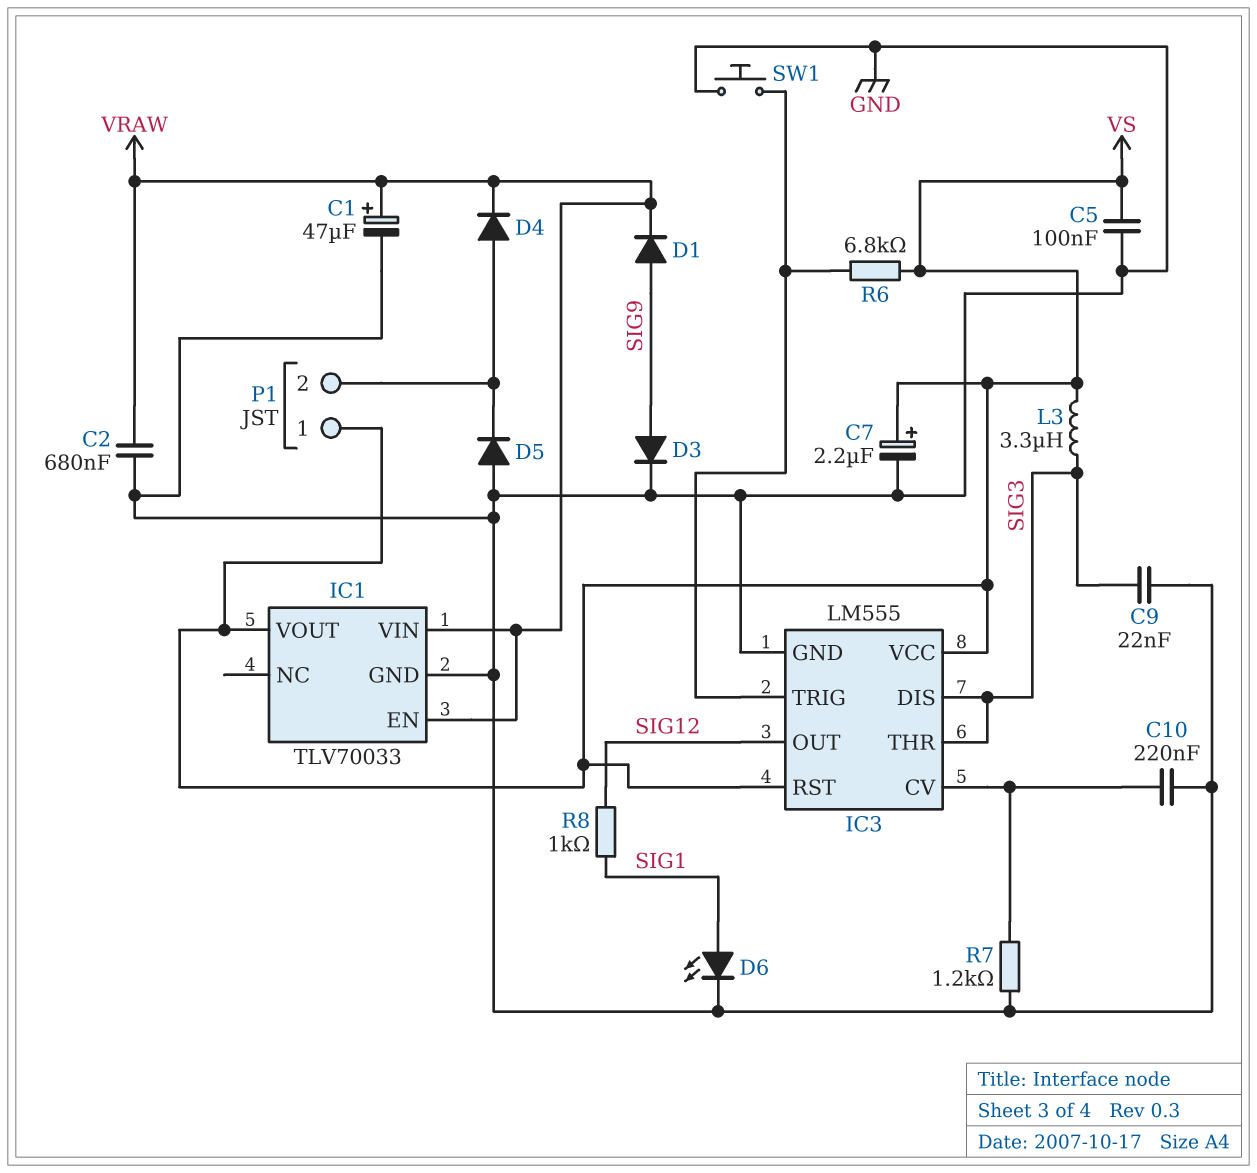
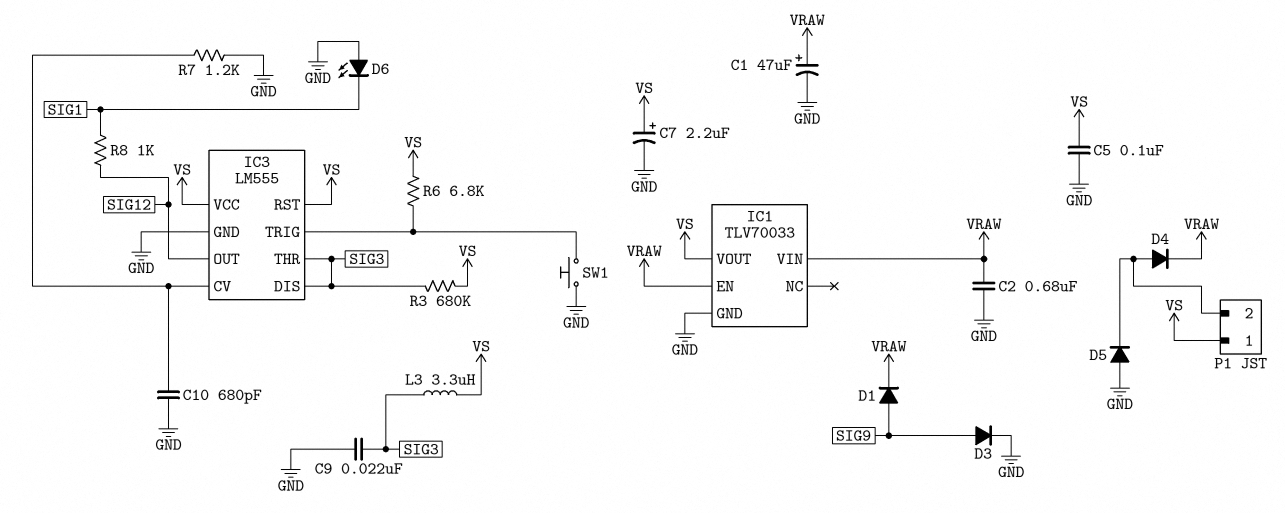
C10: 220nF (GND, IC3/CV) -> 680pF (GND, IC3/CV)
D6: LED (A SIG1, K GND) -> LED (A GND, K SIG1)
R3: none -> 680k (SIG3, VS)

